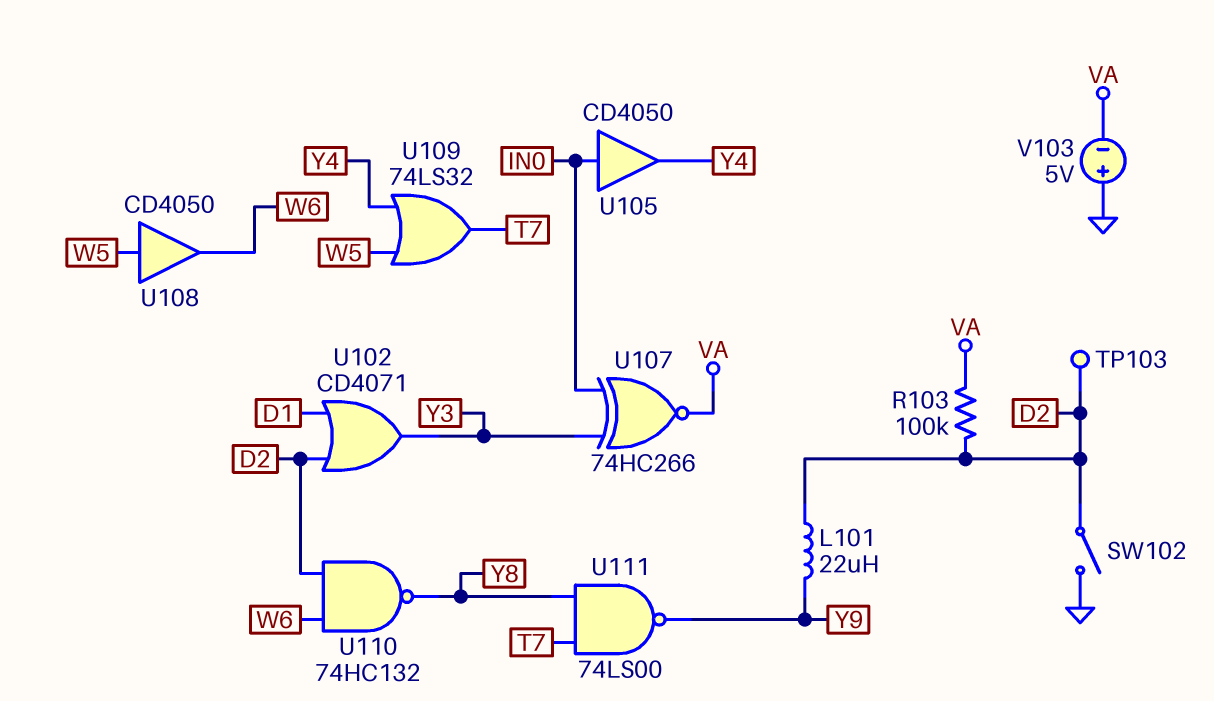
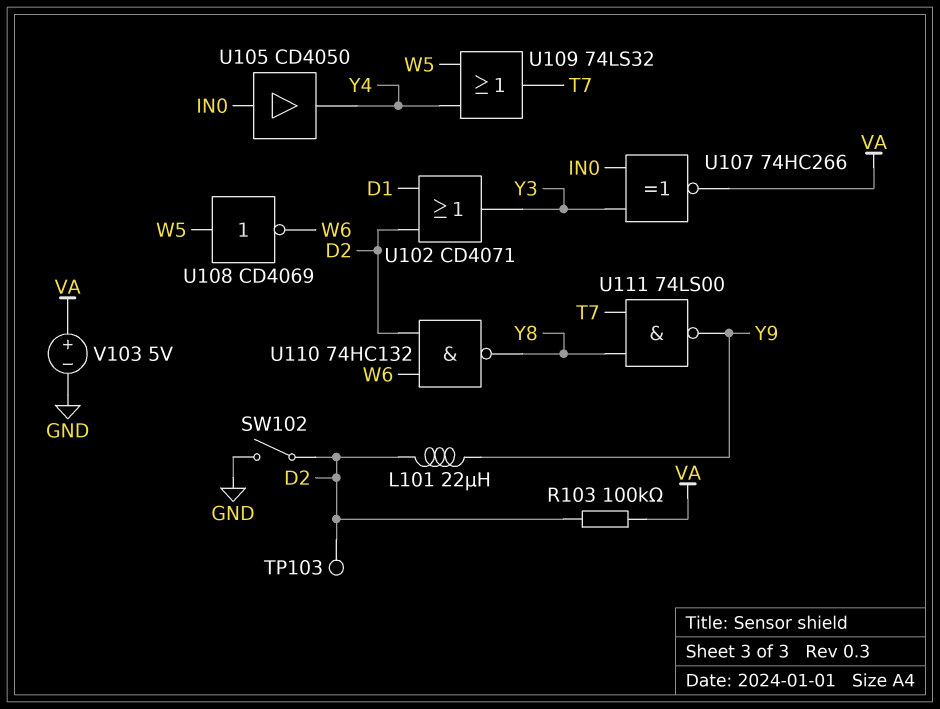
U108: buffer CD4050 (in W5, out W6) -> NOT CD4069 (in W5, out W6)
V103: 5V (plus GND, minus VA) -> 5V (plus VA, minus GND)

